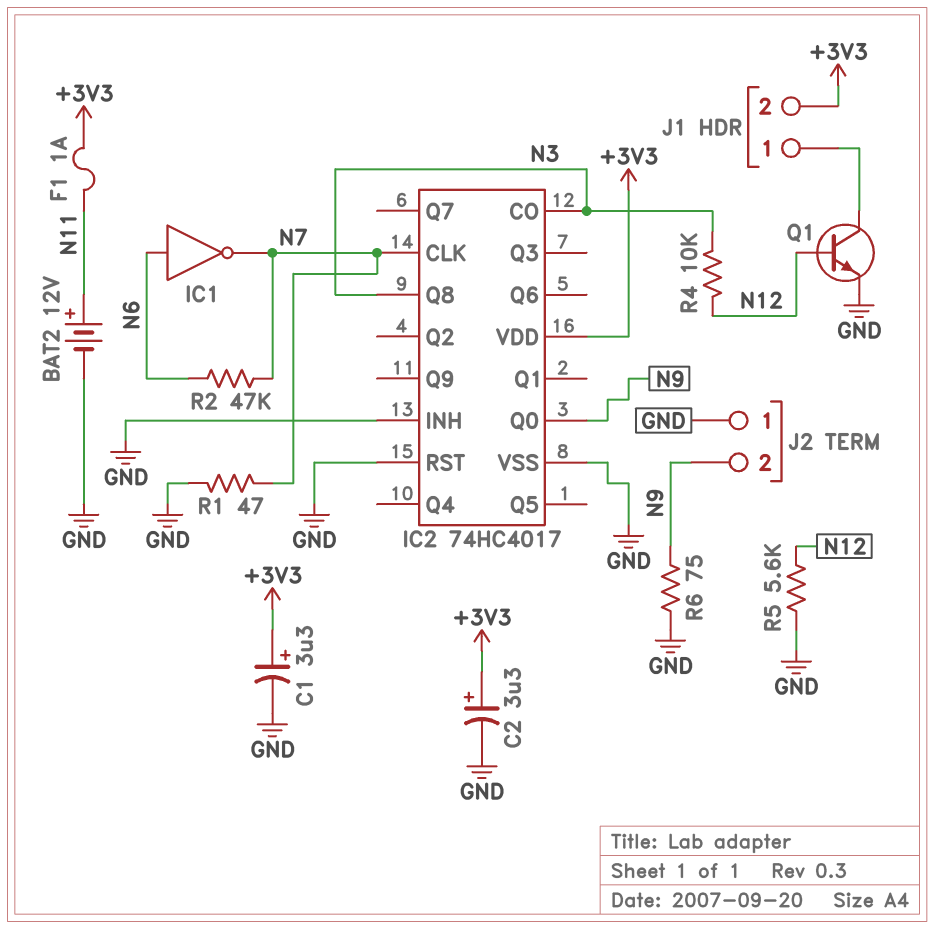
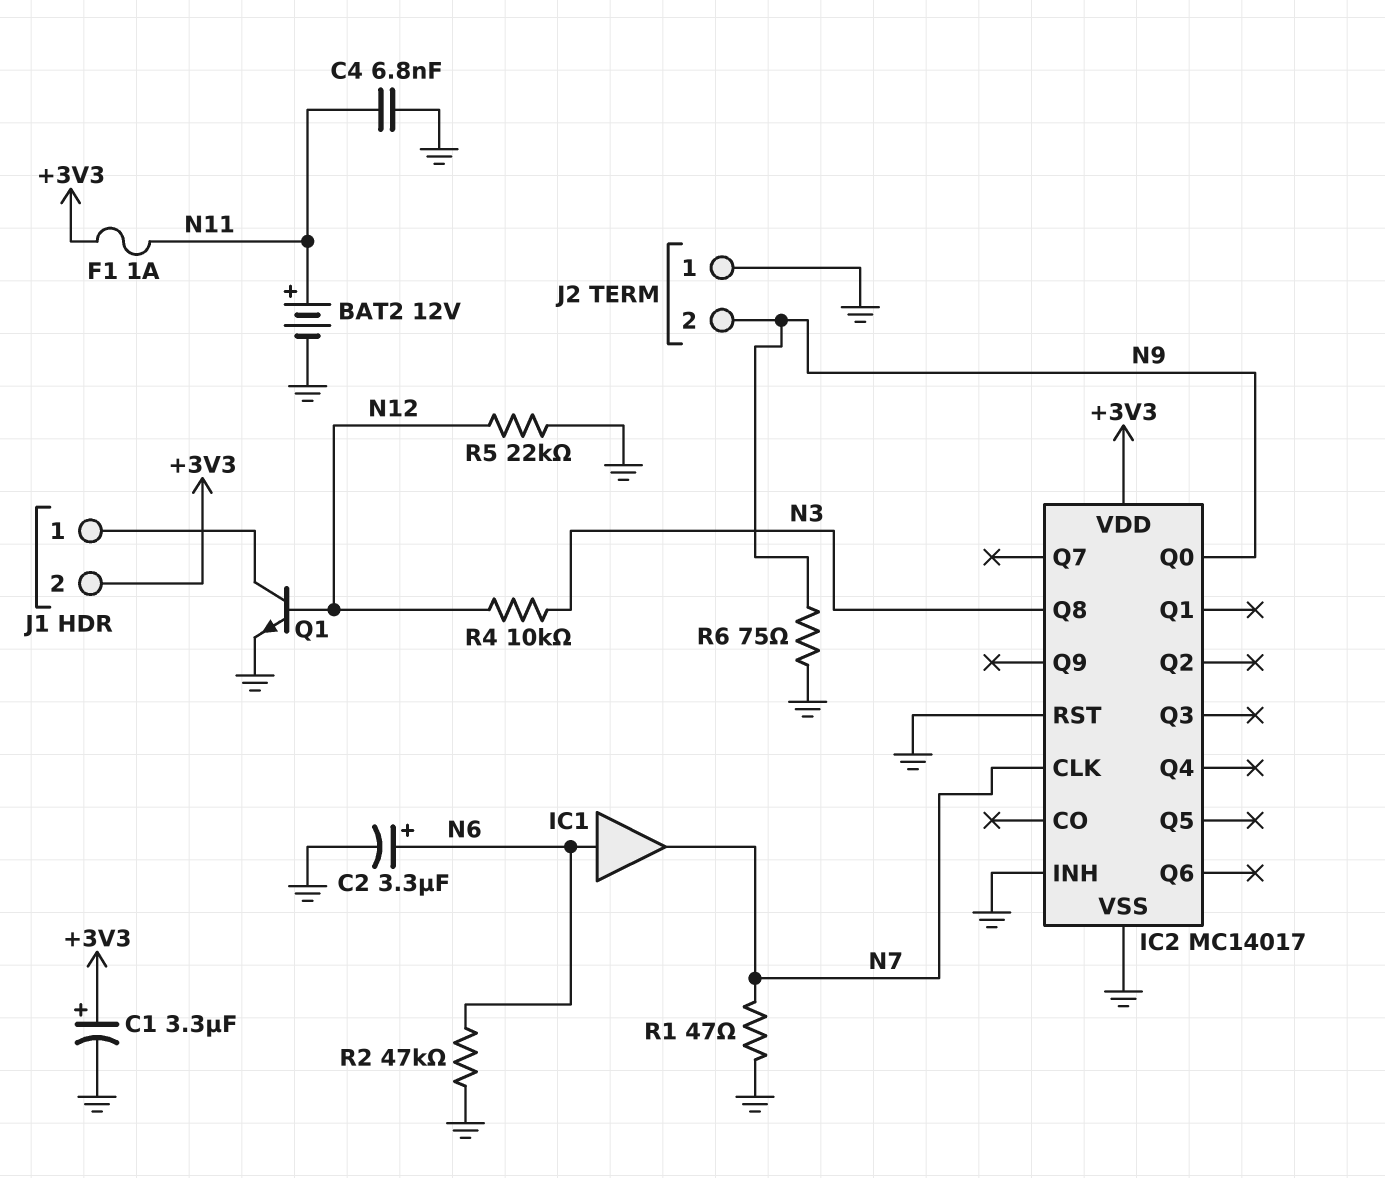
C2: 3.3uF (plus +3V3, minus GND) -> 3.3uF (plus N6, minus GND)
C4: none -> 6.8nF (GND, N11)
IC1: NOT (in N6, out N7) -> buffer (in N6, out N7)
IC2: 74HC4017 -> MC14017
IC2 pin CO: N3 -> none
R2: 47k (N6, N7) -> 47k (GND, N6)
R5: 5.6k (GND, N12) -> 22k (GND, N12)

